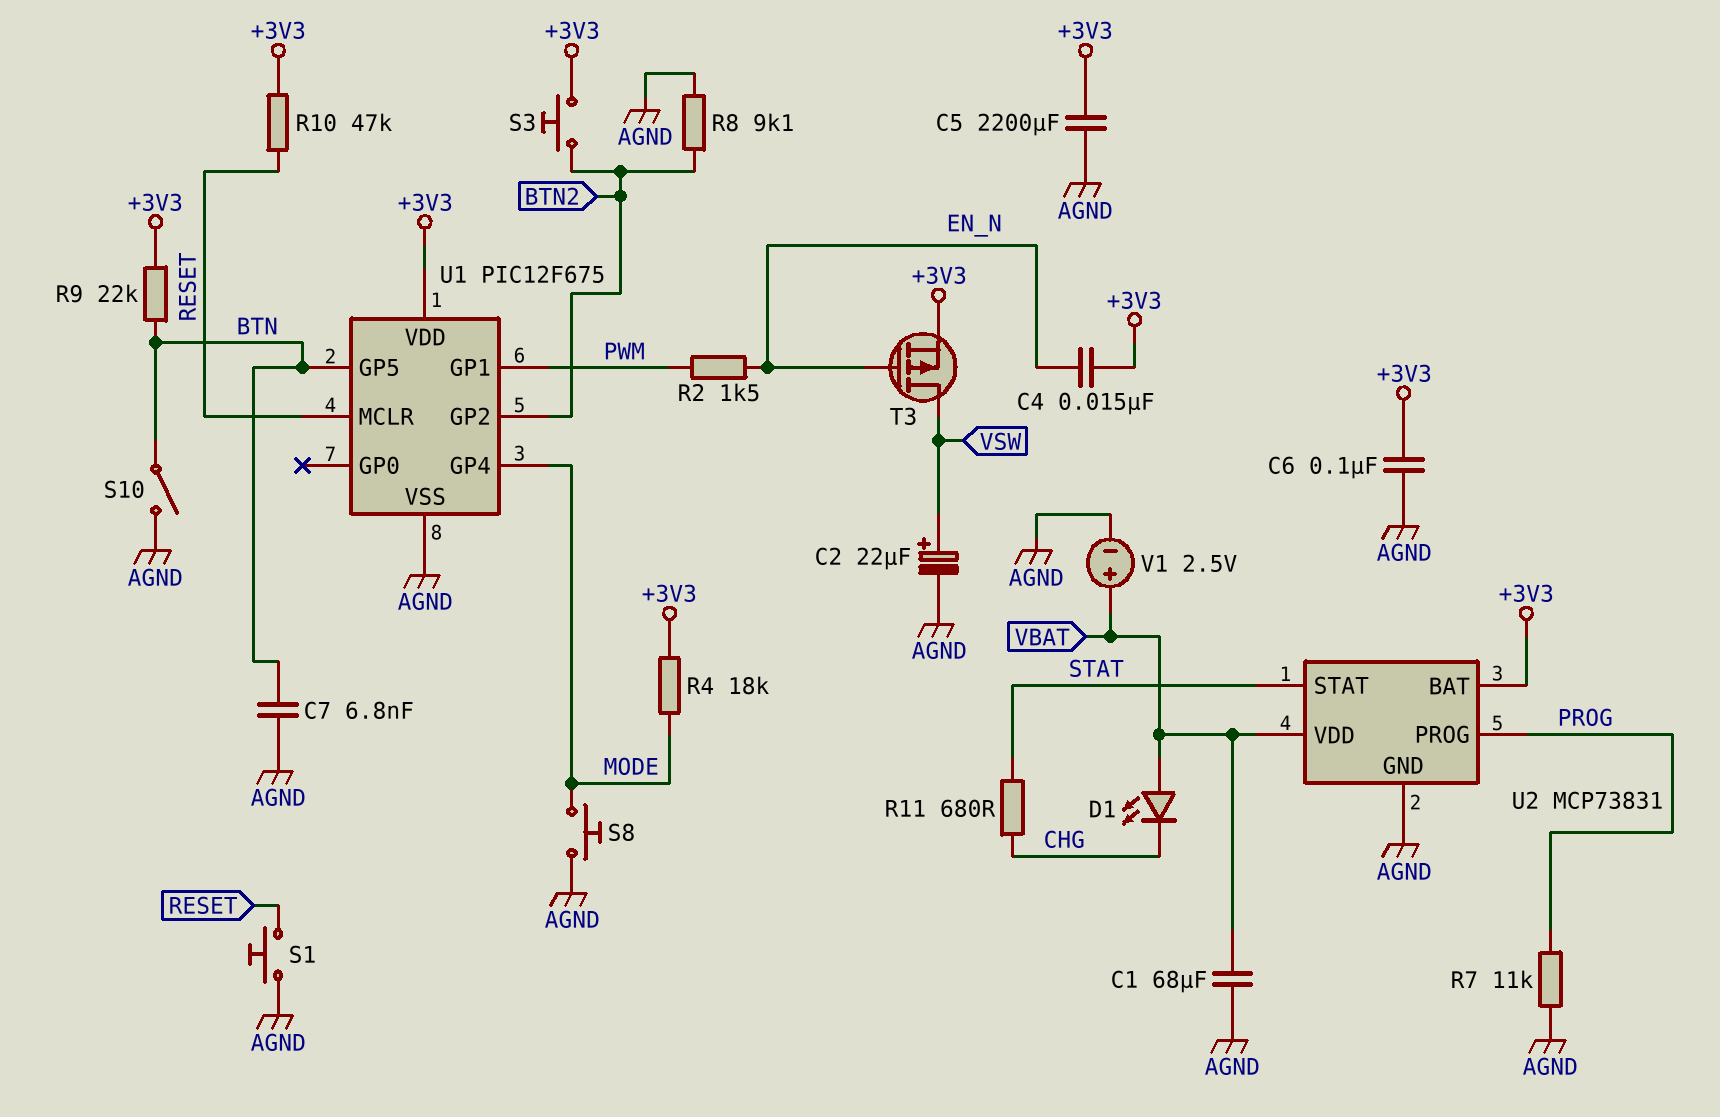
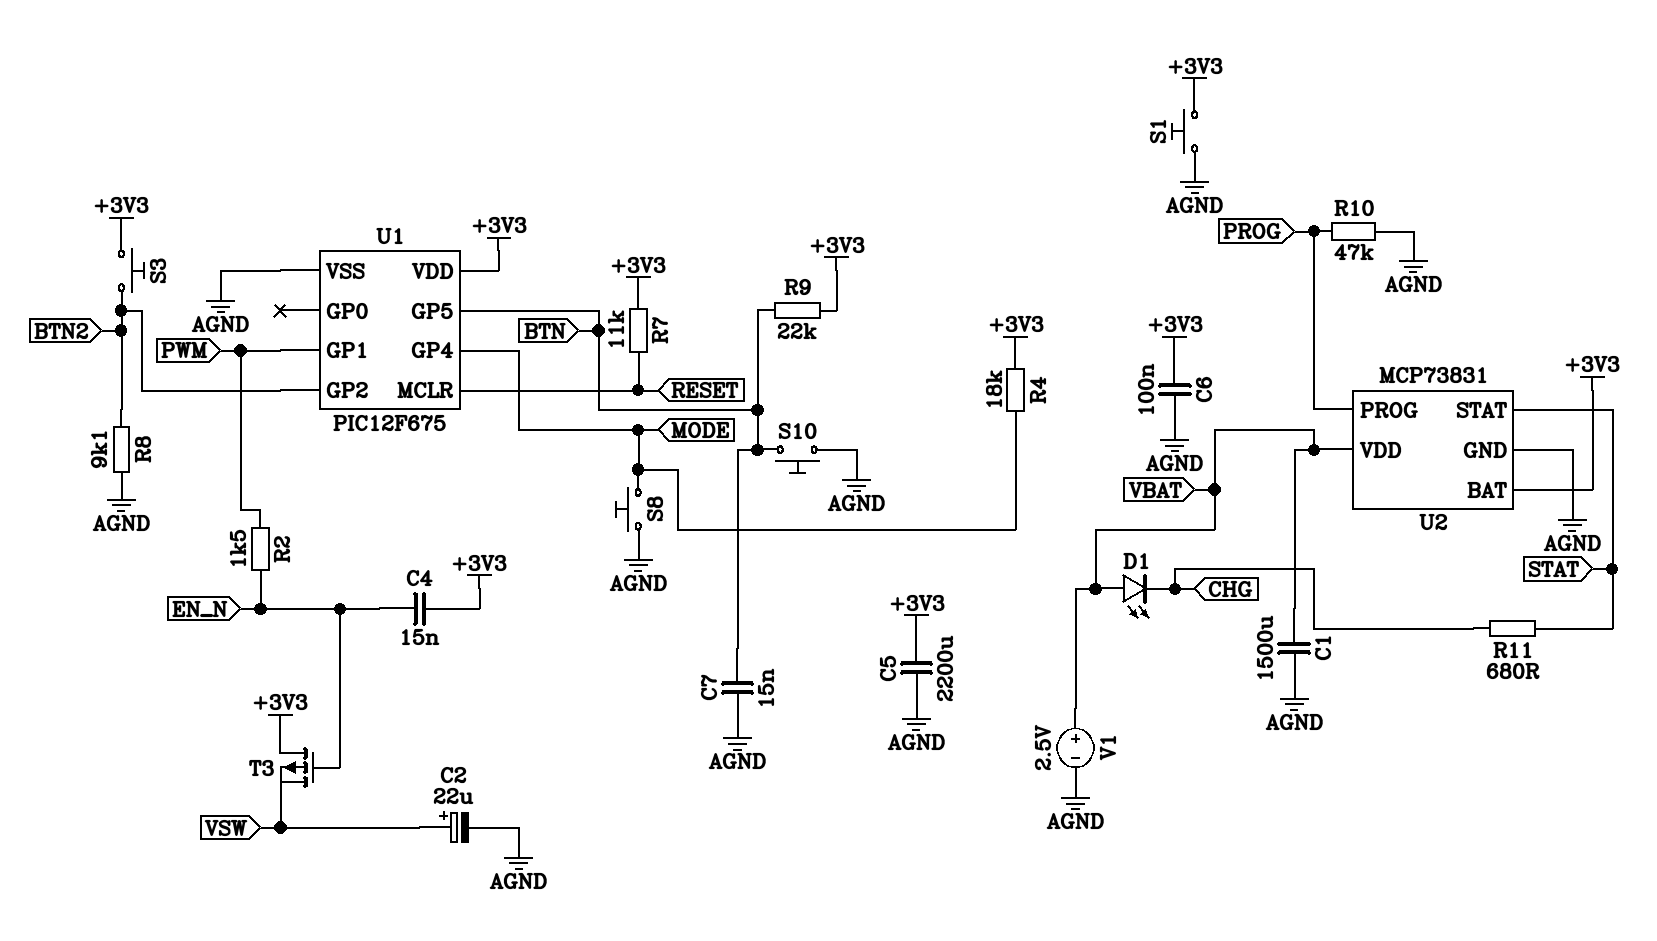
C1: 68uF (AGND, VBAT) -> 1500uF (AGND, VBAT)
C7: 6.8nF (AGND, BTN) -> 15nF (AGND, BTN)
R7: 11k (AGND, PROG) -> 11k (+3V3, RESET)
R10: 47k (+3V3, RESET) -> 47k (AGND, PROG)
S1: button (AGND, RESET) -> button (+3V3, AGND)
S10: switch (AGND, BTN) -> button (AGND, BTN)
T3: PMOS (G EN_N, D VSW, S +3V3) -> PMOS (G EN_N, D +3V3, S VSW)

